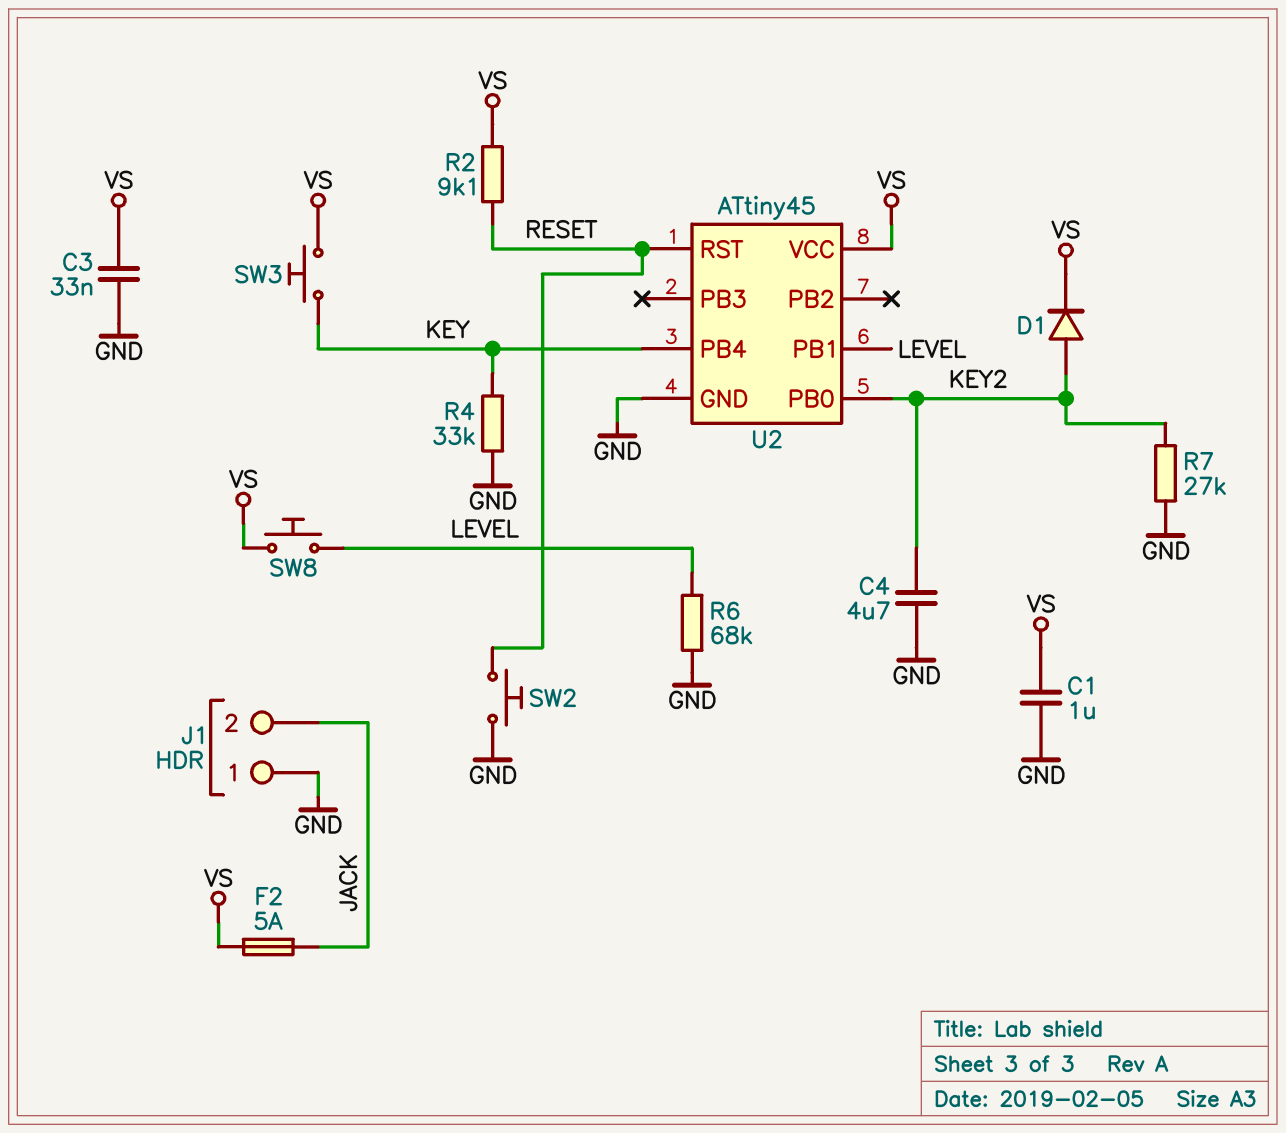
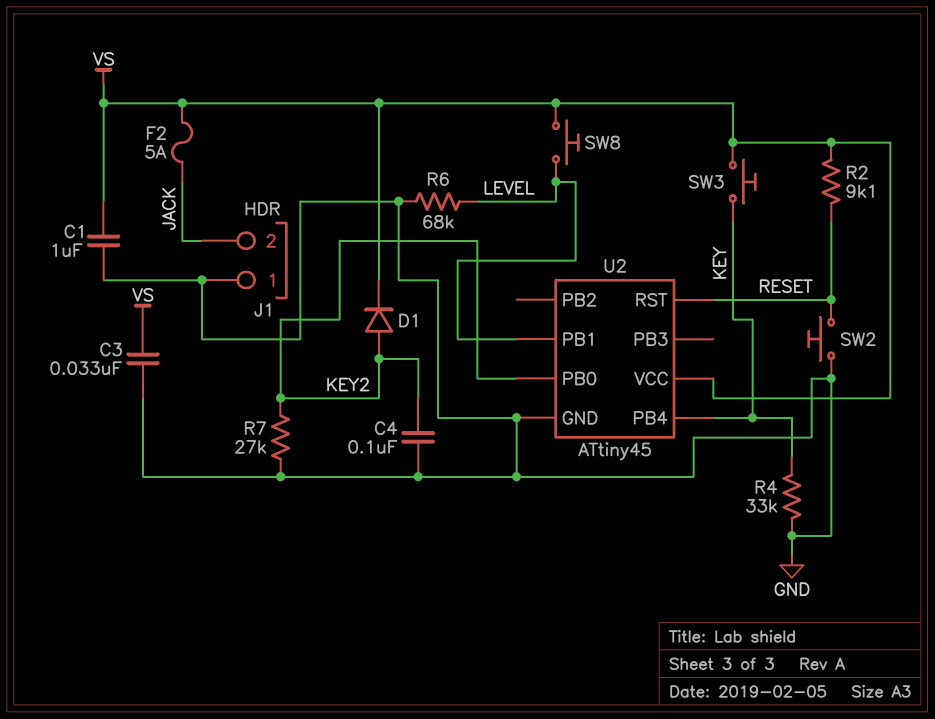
C4: 4.7uF (GND, KEY2) -> 100nF (GND, KEY2)

